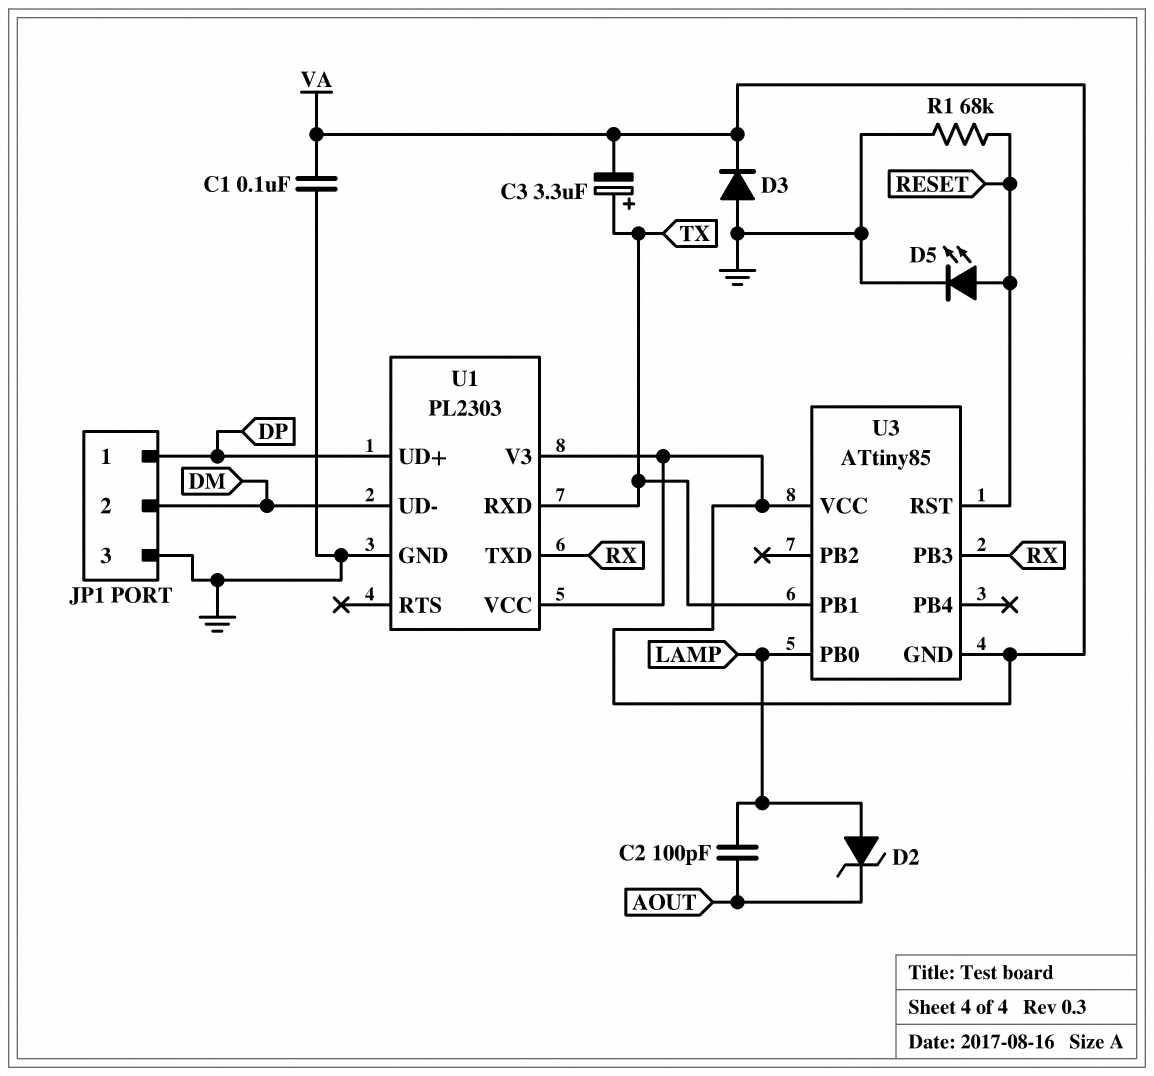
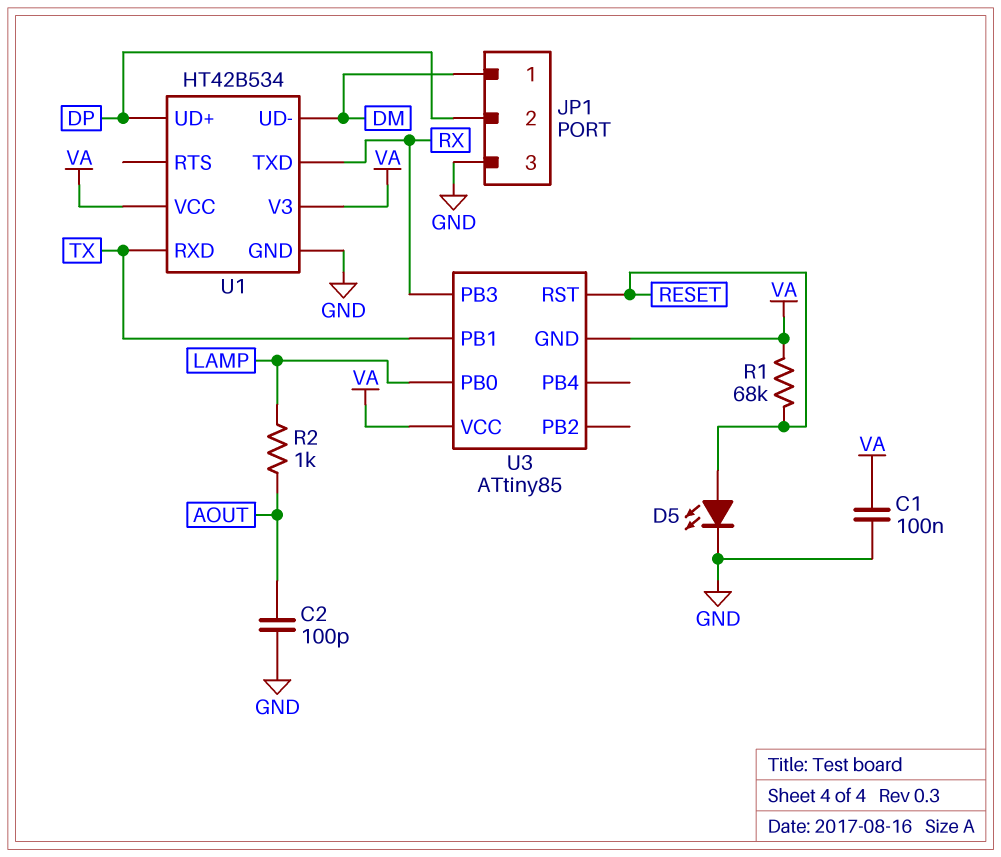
C2: 100pF (AOUT, LAMP) -> 100pF (AOUT, GND)
C3: 3.3uF (plus TX, minus VA) -> none
D2: zener (A LAMP, K AOUT) -> none
D3: diode (A GND, K VA) -> none
JP1 pin 1: DP -> DM
JP1 pin 2: DM -> DP
R1: 68k (GND, RESET) -> 68k (RESET, VA)
R2: none -> 1k (AOUT, LAMP)
U1: PL2303 -> HT42B534

